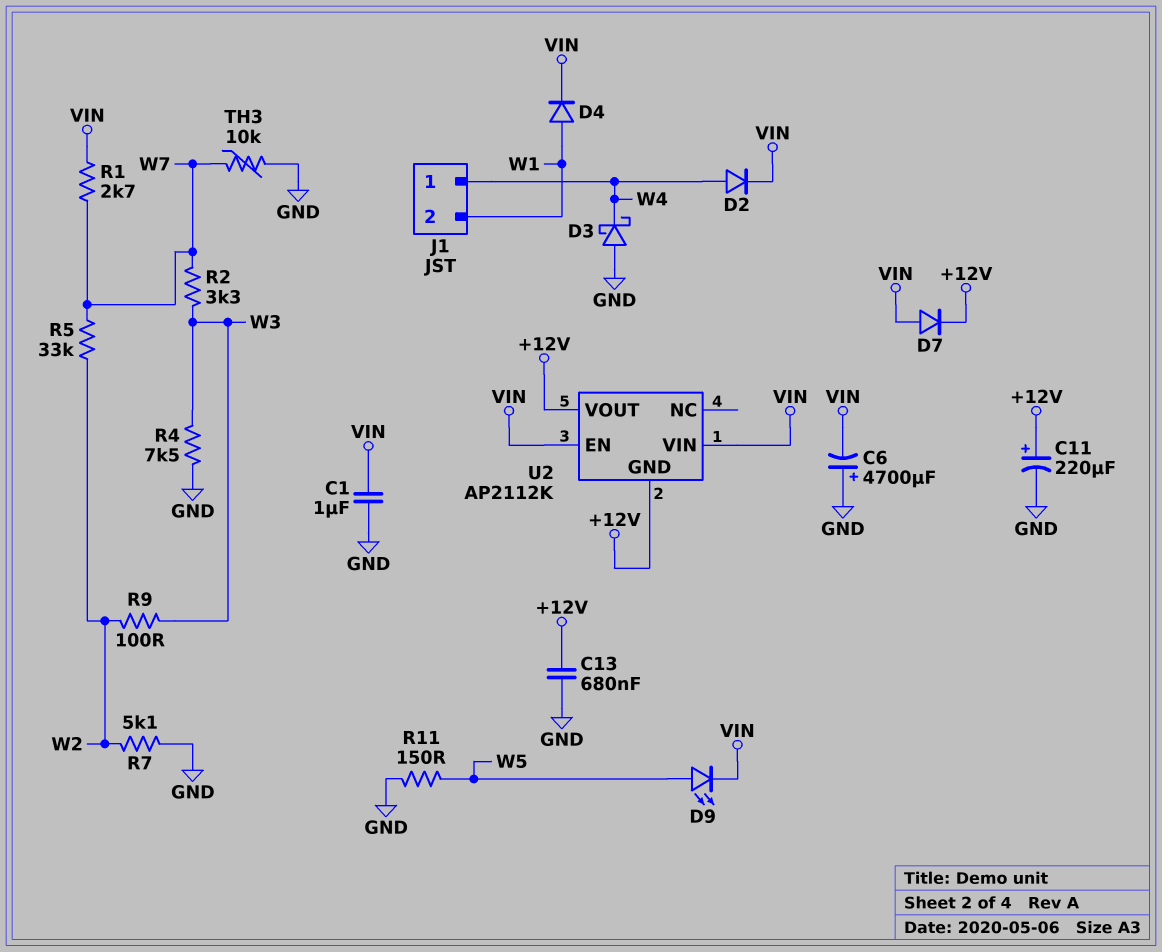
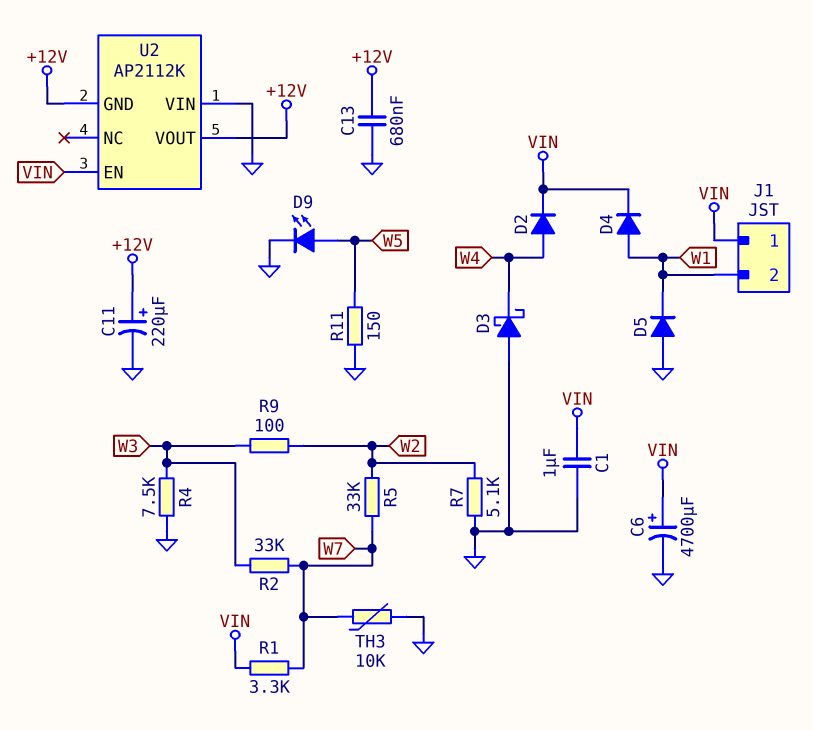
C6: 4700uF (plus GND, minus VIN) -> 4700uF (plus VIN, minus GND)
D5: none -> diode (A GND, K W1)
D7: diode (A VIN, K +12V) -> none
D9: LED (A W5, K VIN) -> LED (A W5, K GND)
J1 pin 1: W4 -> VIN
R1: 2.7k (VIN, W7) -> 3.3k (VIN, W7)
R2: 3.3k (W3, W7) -> 33k (W3, W7)
U2 pin VIN: VIN -> GND

